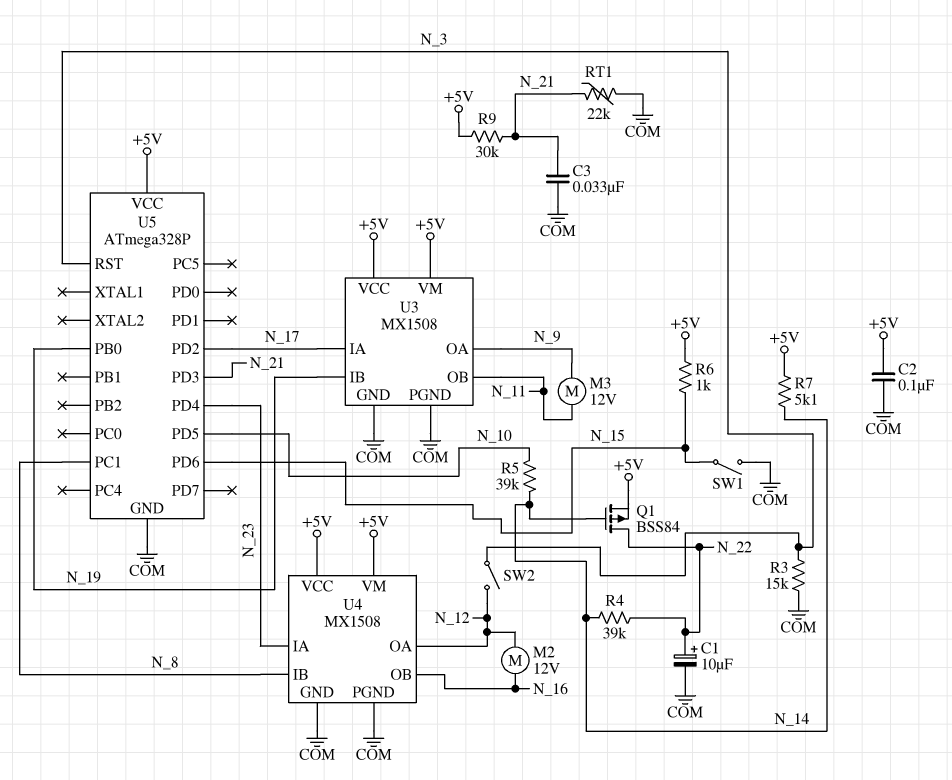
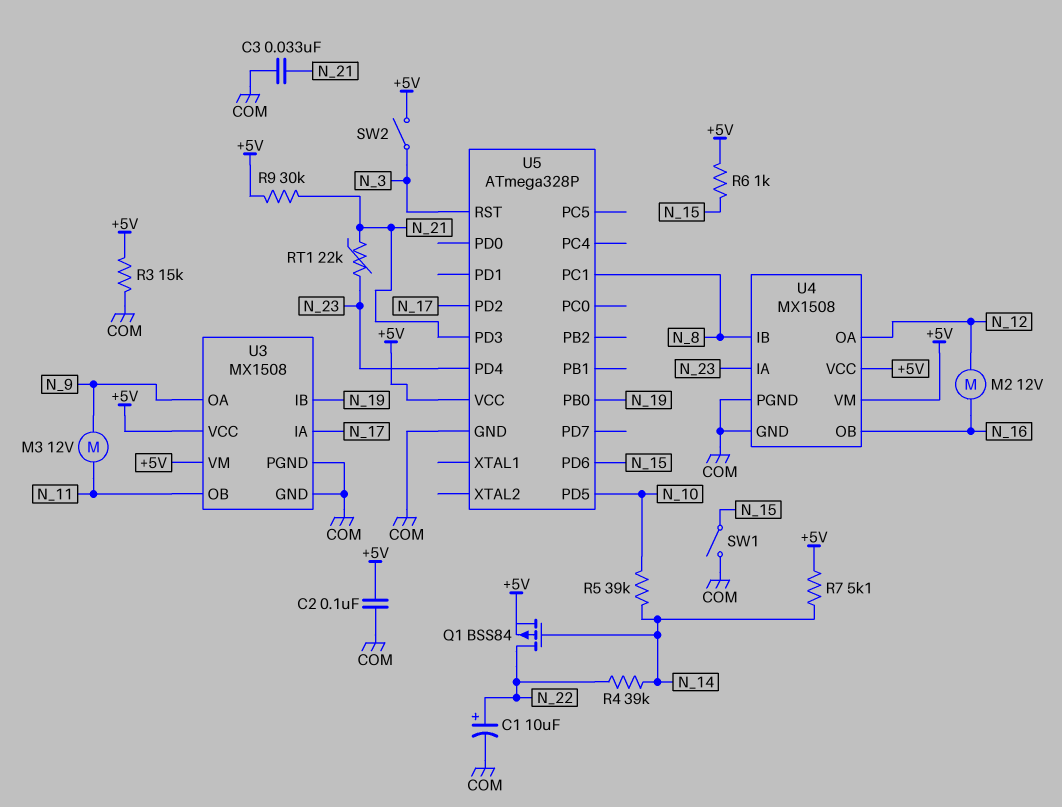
R3: 15k (COM, N_3) -> 15k (+5V, COM)
RT1: 22k (COM, N_21) -> 22k (N_21, N_23)
SW2: switch (N_3, N_12) -> switch (+5V, N_3)

